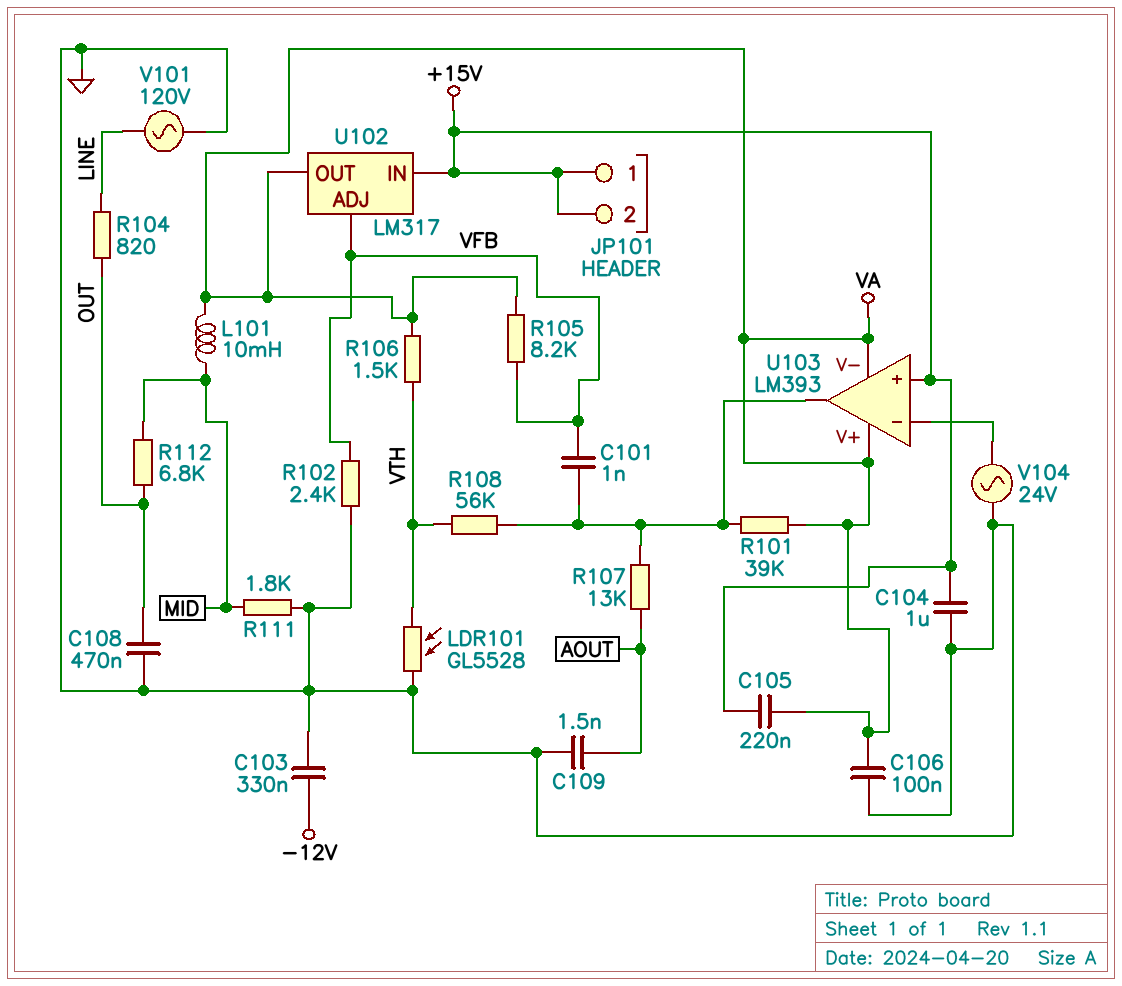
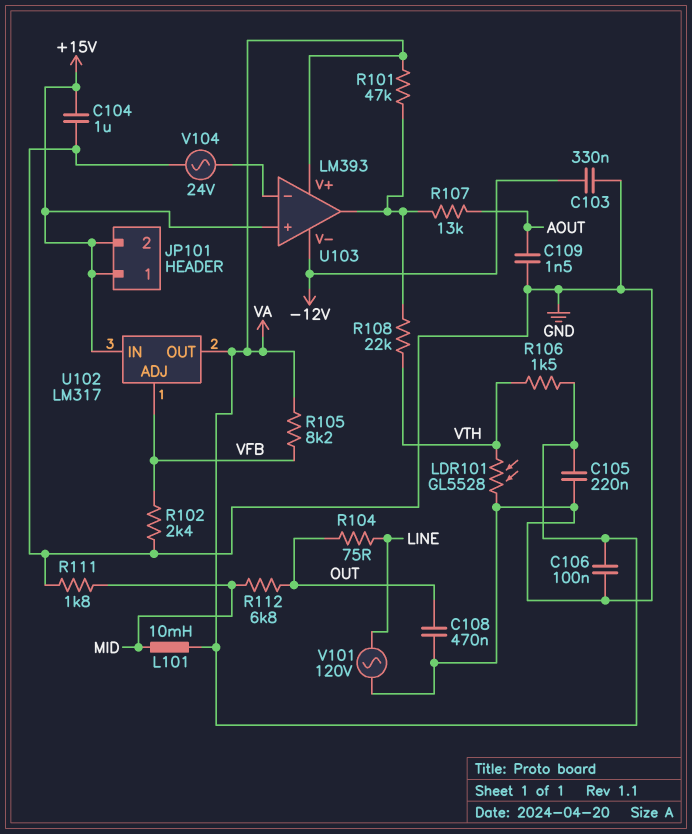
C101: 1nF (U103/out, VFB) -> none
C105: 220nF (+15V, VA) -> 220nF (GND, VA)
R101: 39k (U103/out, VA) -> 47k (U103/out, VA)
R104: 820 (LINE, OUT) -> 75 (LINE, OUT)
R108: 56k (U103/out, VTH) -> 22k (U103/out, VTH)
U103 pin V-: VA -> -12V

